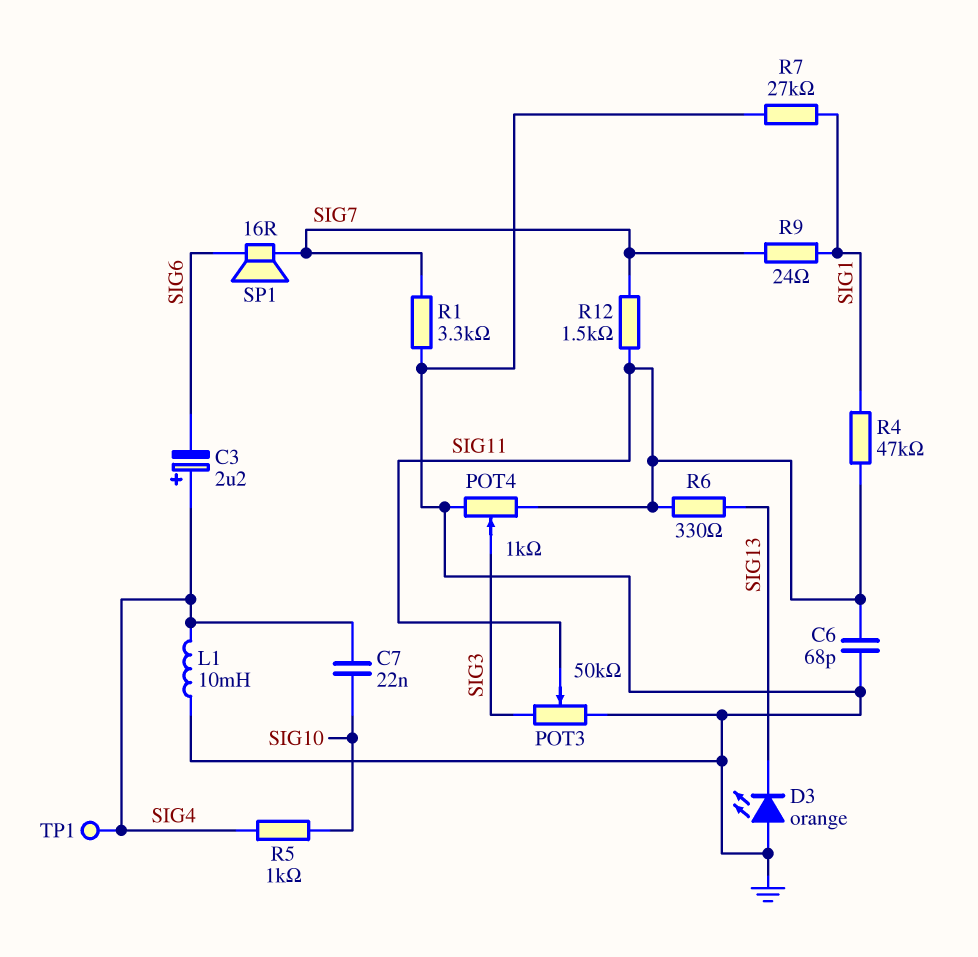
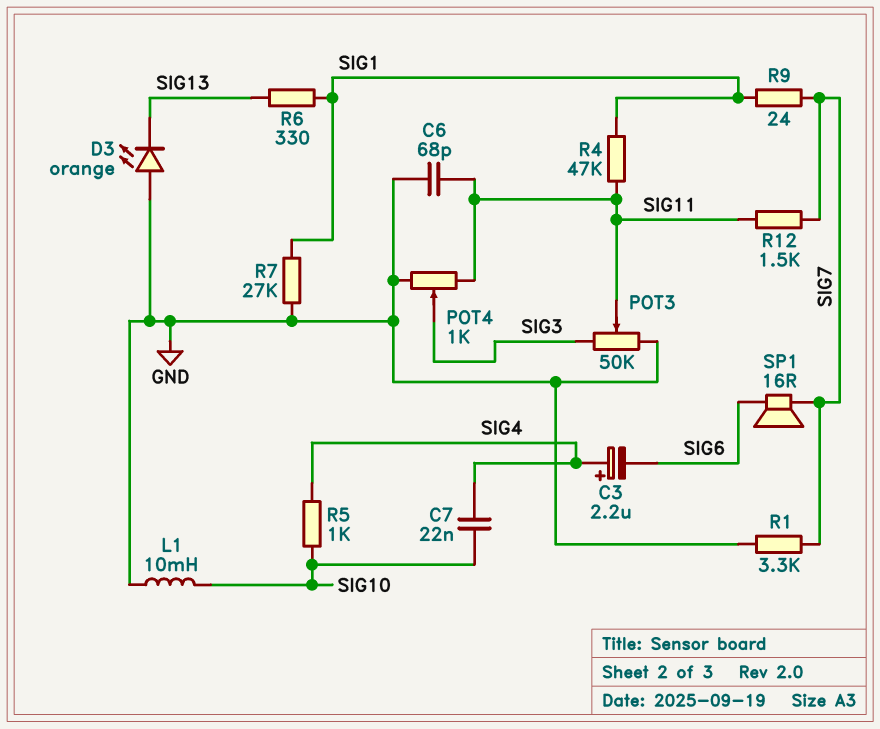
L1: 10mH (GND, SIG4) -> 10mH (GND, SIG10)
R6: 330 (SIG11, SIG13) -> 330 (SIG1, SIG13)
TP1: test point (SIG4) -> none

